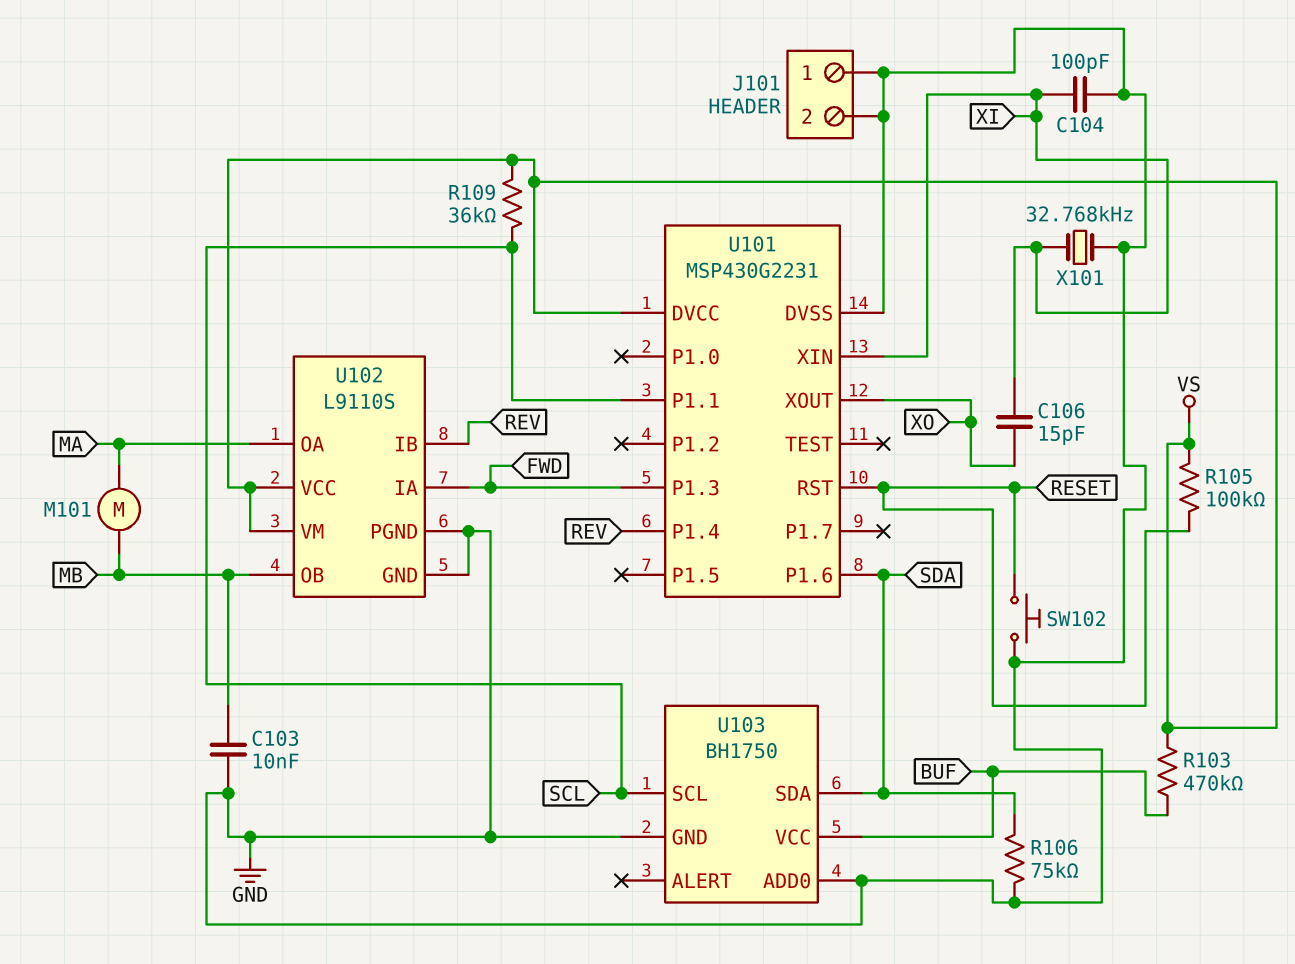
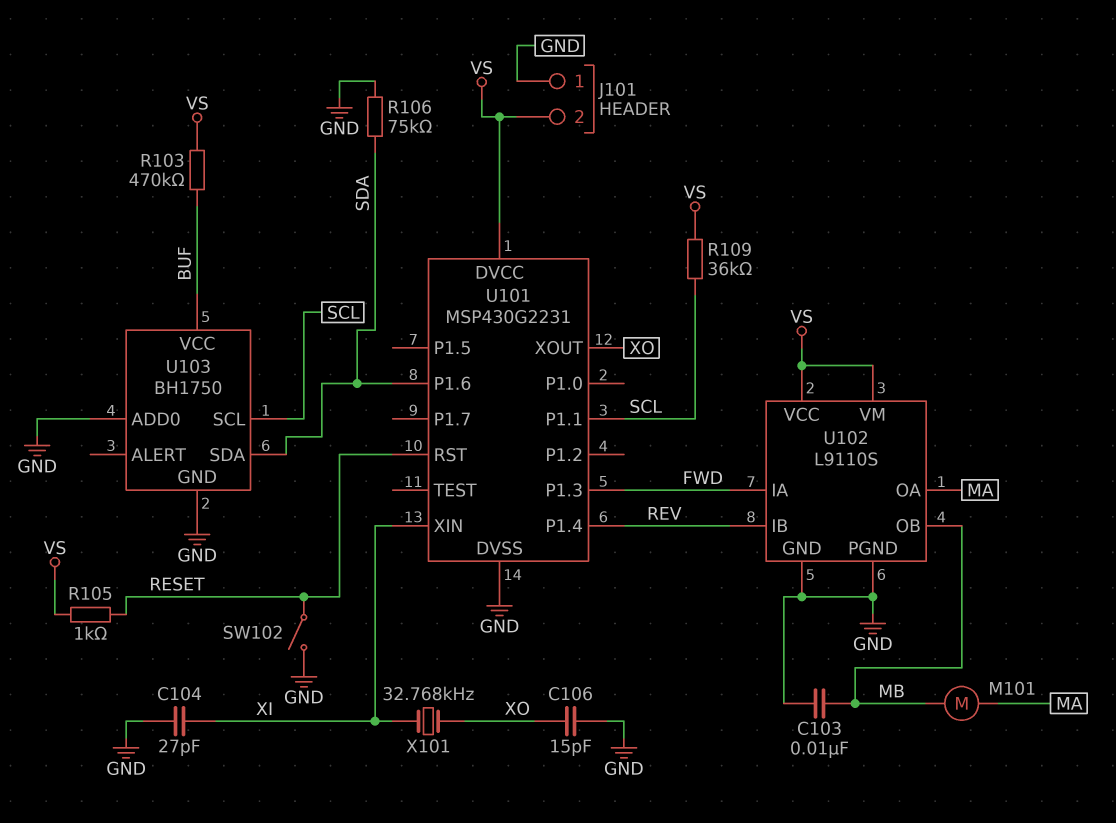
C104: 100pF (GND, XI) -> 27pF (GND, XI)
C106: 15pF (XI, XO) -> 15pF (GND, XO)
J101 pin 2: GND -> VS
R105: 100k (RESET, VS) -> 1k (RESET, VS)
SW102: button (GND, RESET) -> switch (GND, RESET)
X101: 32.768kHz (GND, XI) -> 32.768kHz (XI, XO)

